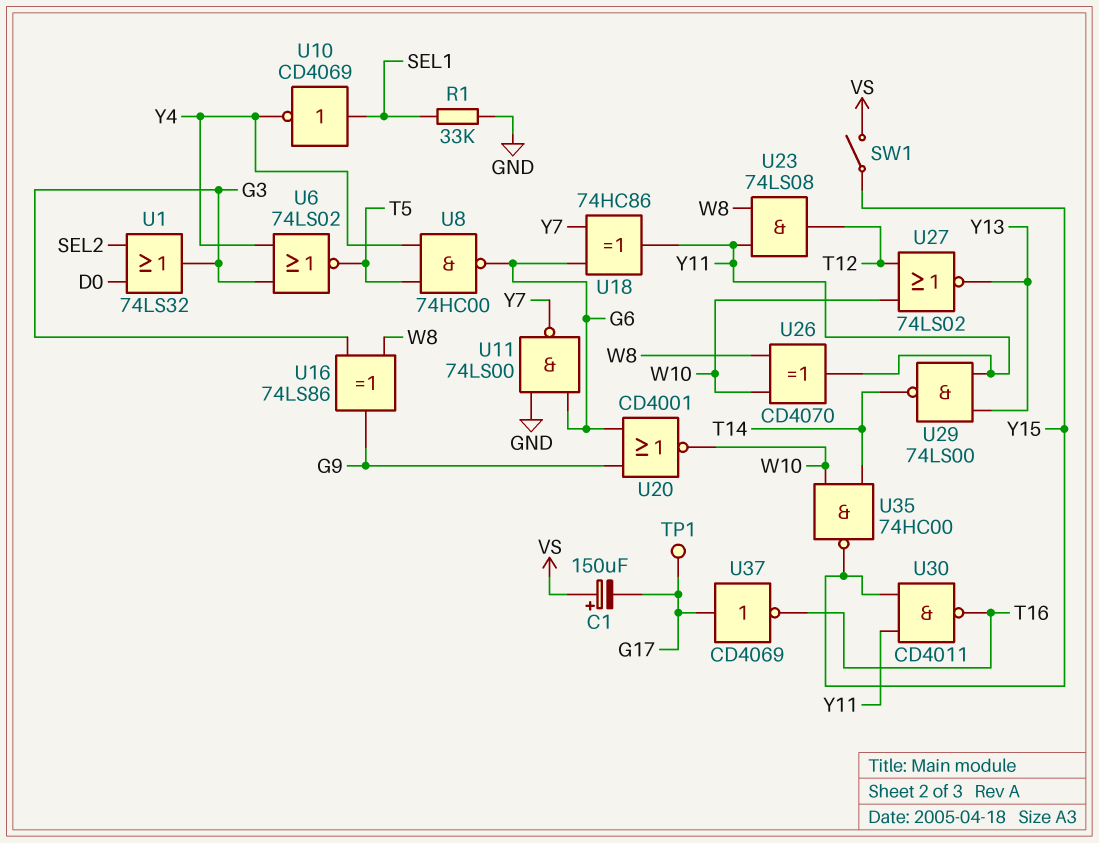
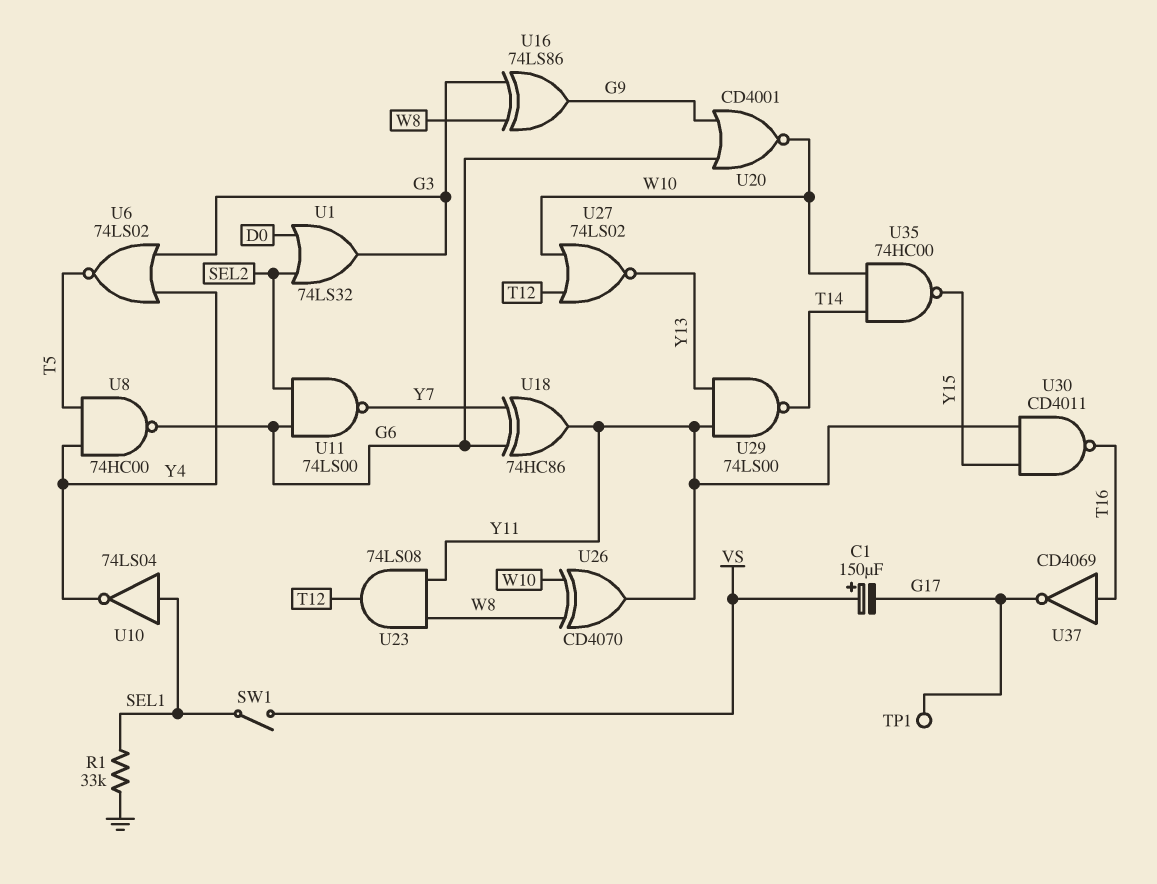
SW1: switch (VS, Y15) -> switch (SEL1, VS)
U10: NOT CD4069 (in SEL1, out Y4) -> NOT 74LS04 (in SEL1, out Y4)
U11: NAND 74LS00 (in G6, in GND, out Y7) -> NAND 74LS00 (in G6, in SEL2, out Y7)
U37: NOT CD4069 (in G17, out T16) -> NOT CD4069 (in T16, out G17)

